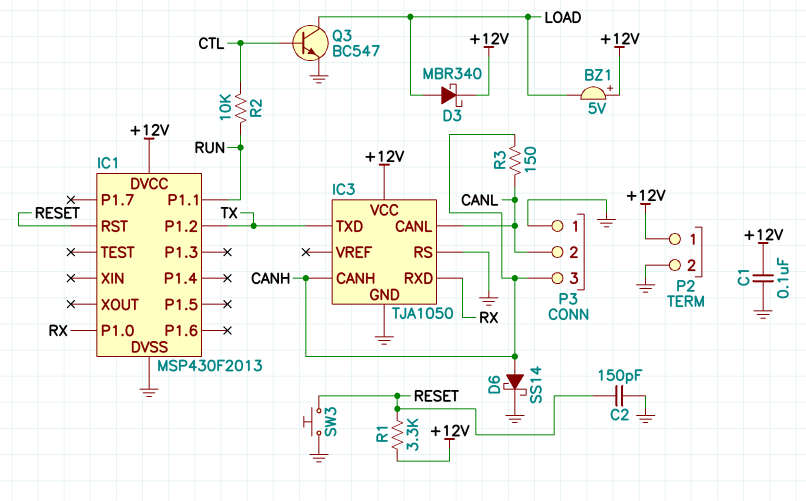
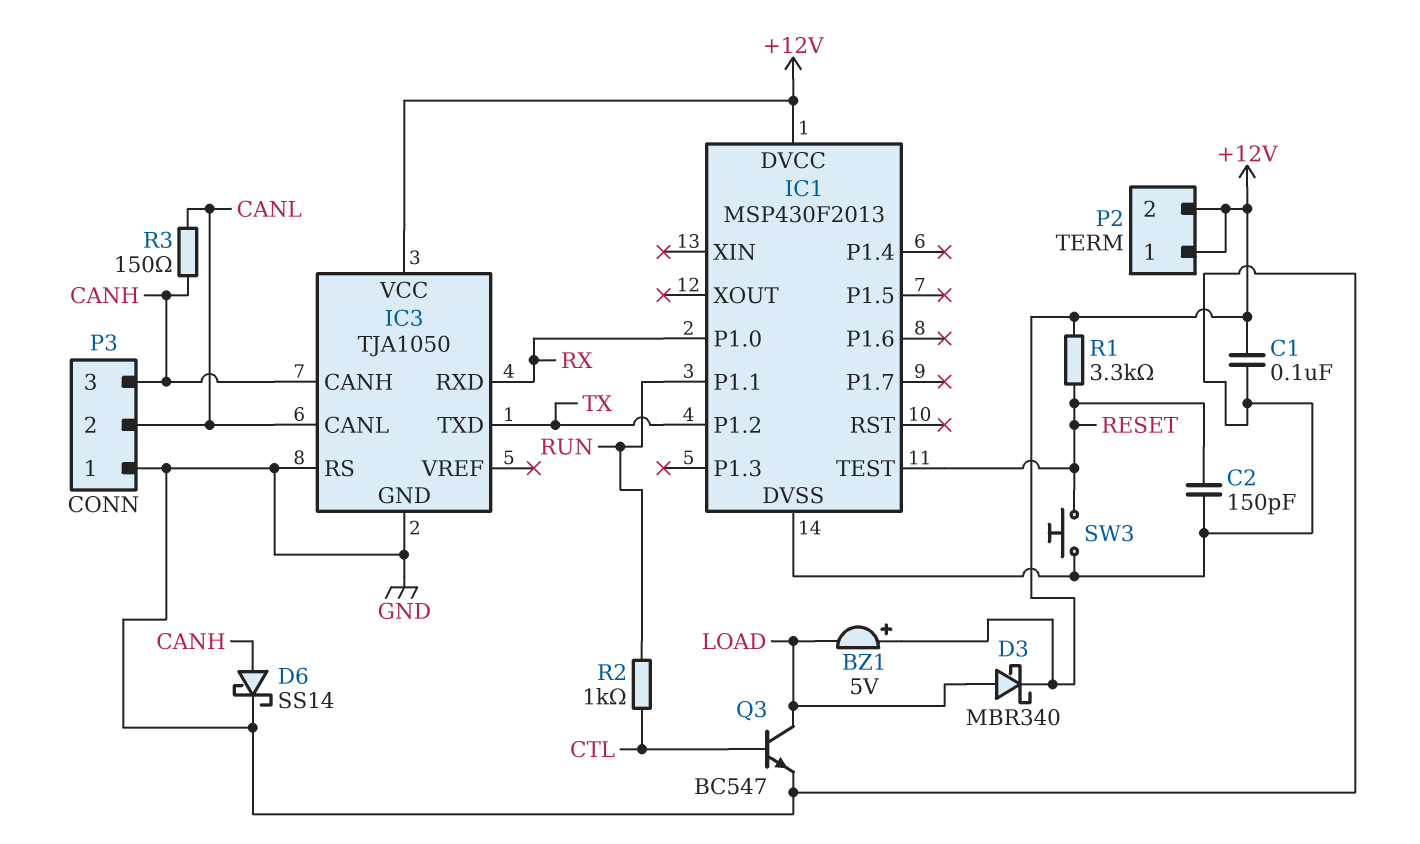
IC1 pin RST: RESET -> none
IC1 pin TEST: none -> RESET
P2 pin 2: GND -> +12V
R2: 10k (CTL, RUN) -> 1k (CTL, RUN)

